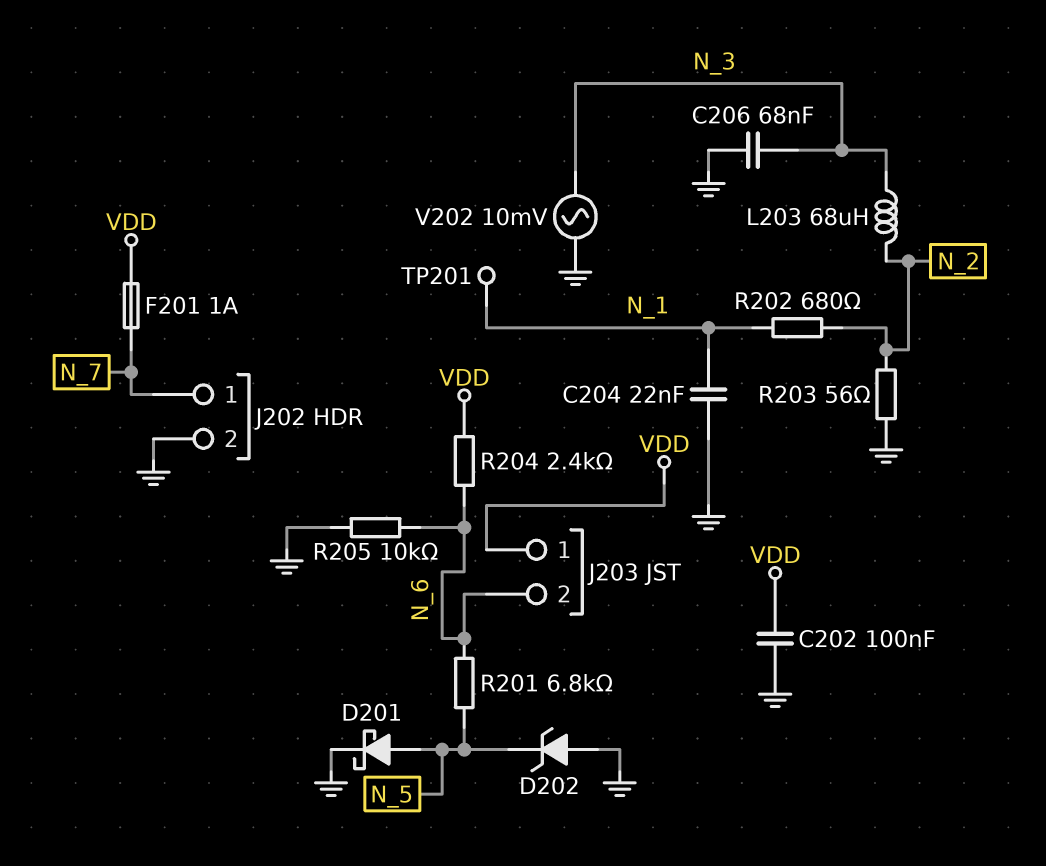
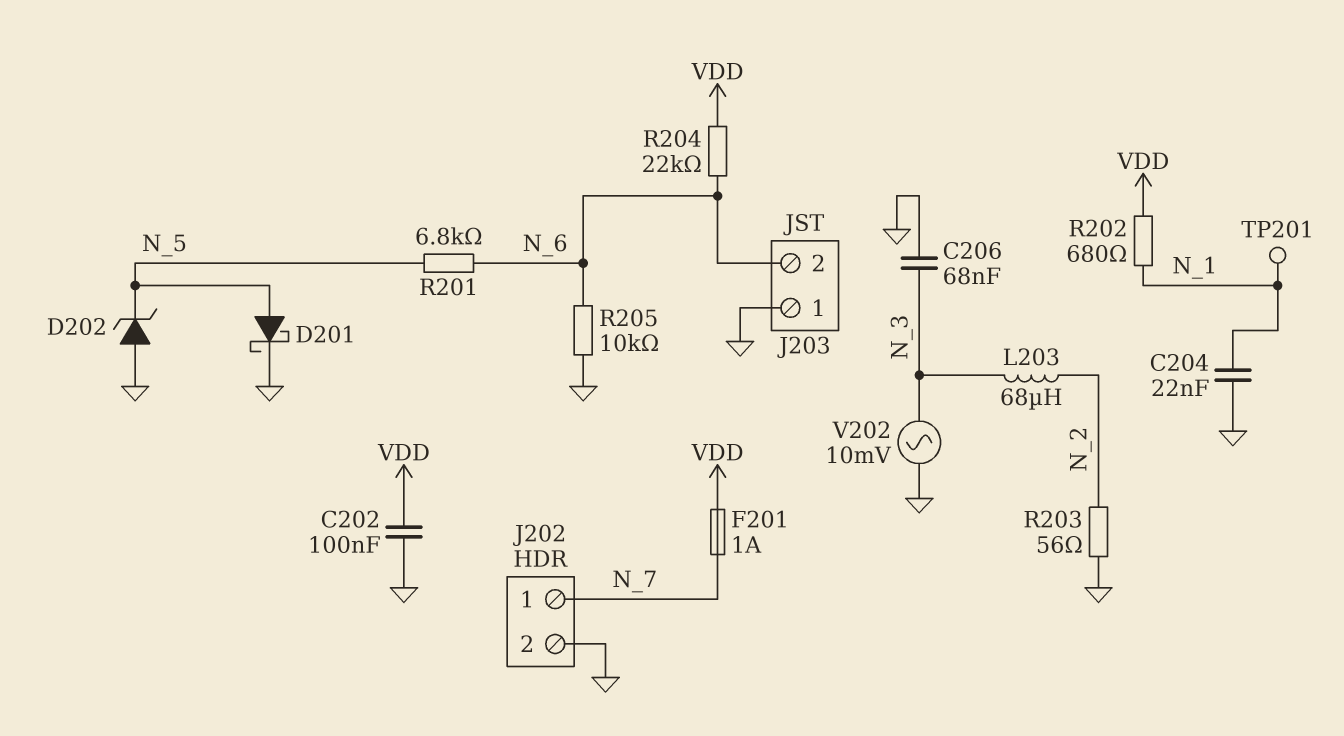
J203 pin 1: VDD -> GND
R202: 680 (N_1, N_2) -> 680 (N_1, VDD)
R204: 2.4k (N_6, VDD) -> 22k (N_6, VDD)

